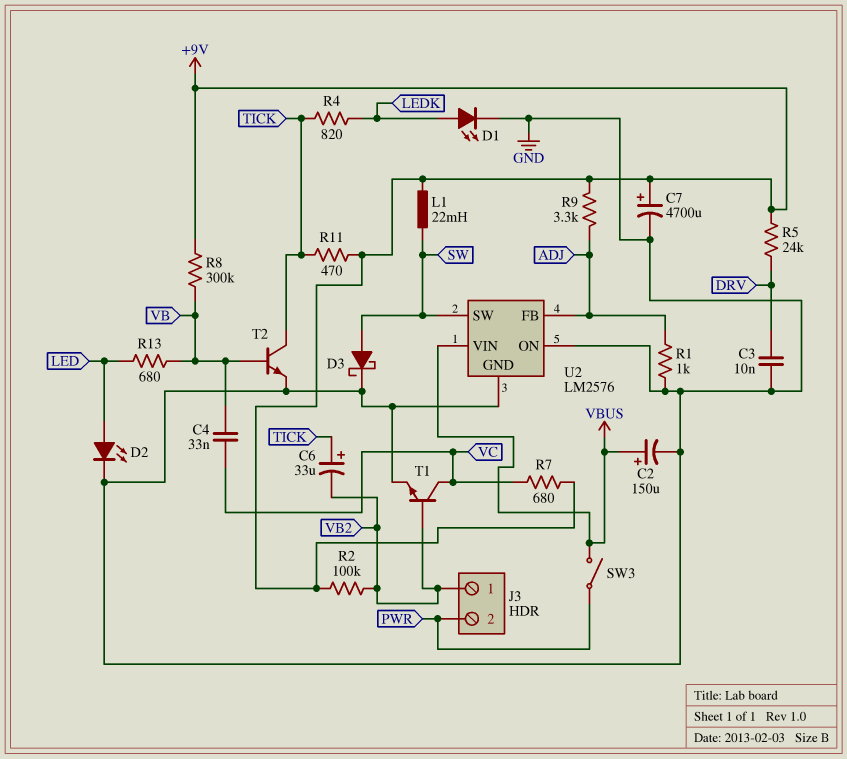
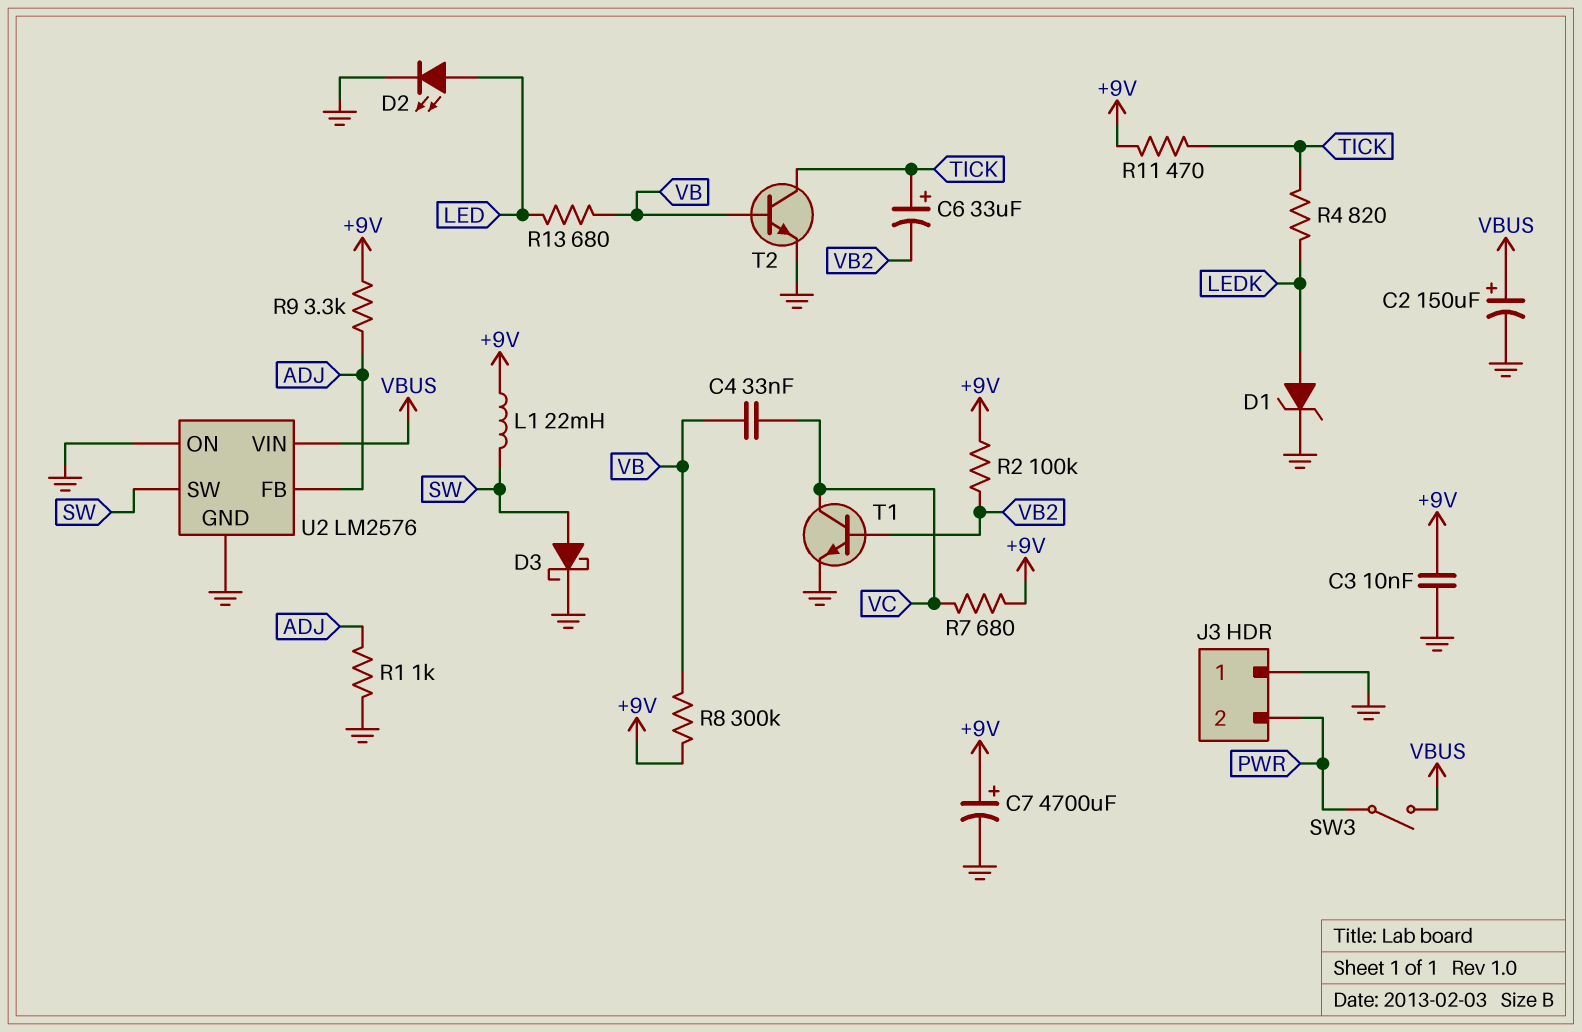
C3: 10nF (DRV, GND) -> 10nF (+9V, GND)
D1: LED (A LEDK, K GND) -> zener (A LEDK, K GND)
J3 pin 1: VB2 -> GND
R5: 24k (+9V, DRV) -> none

